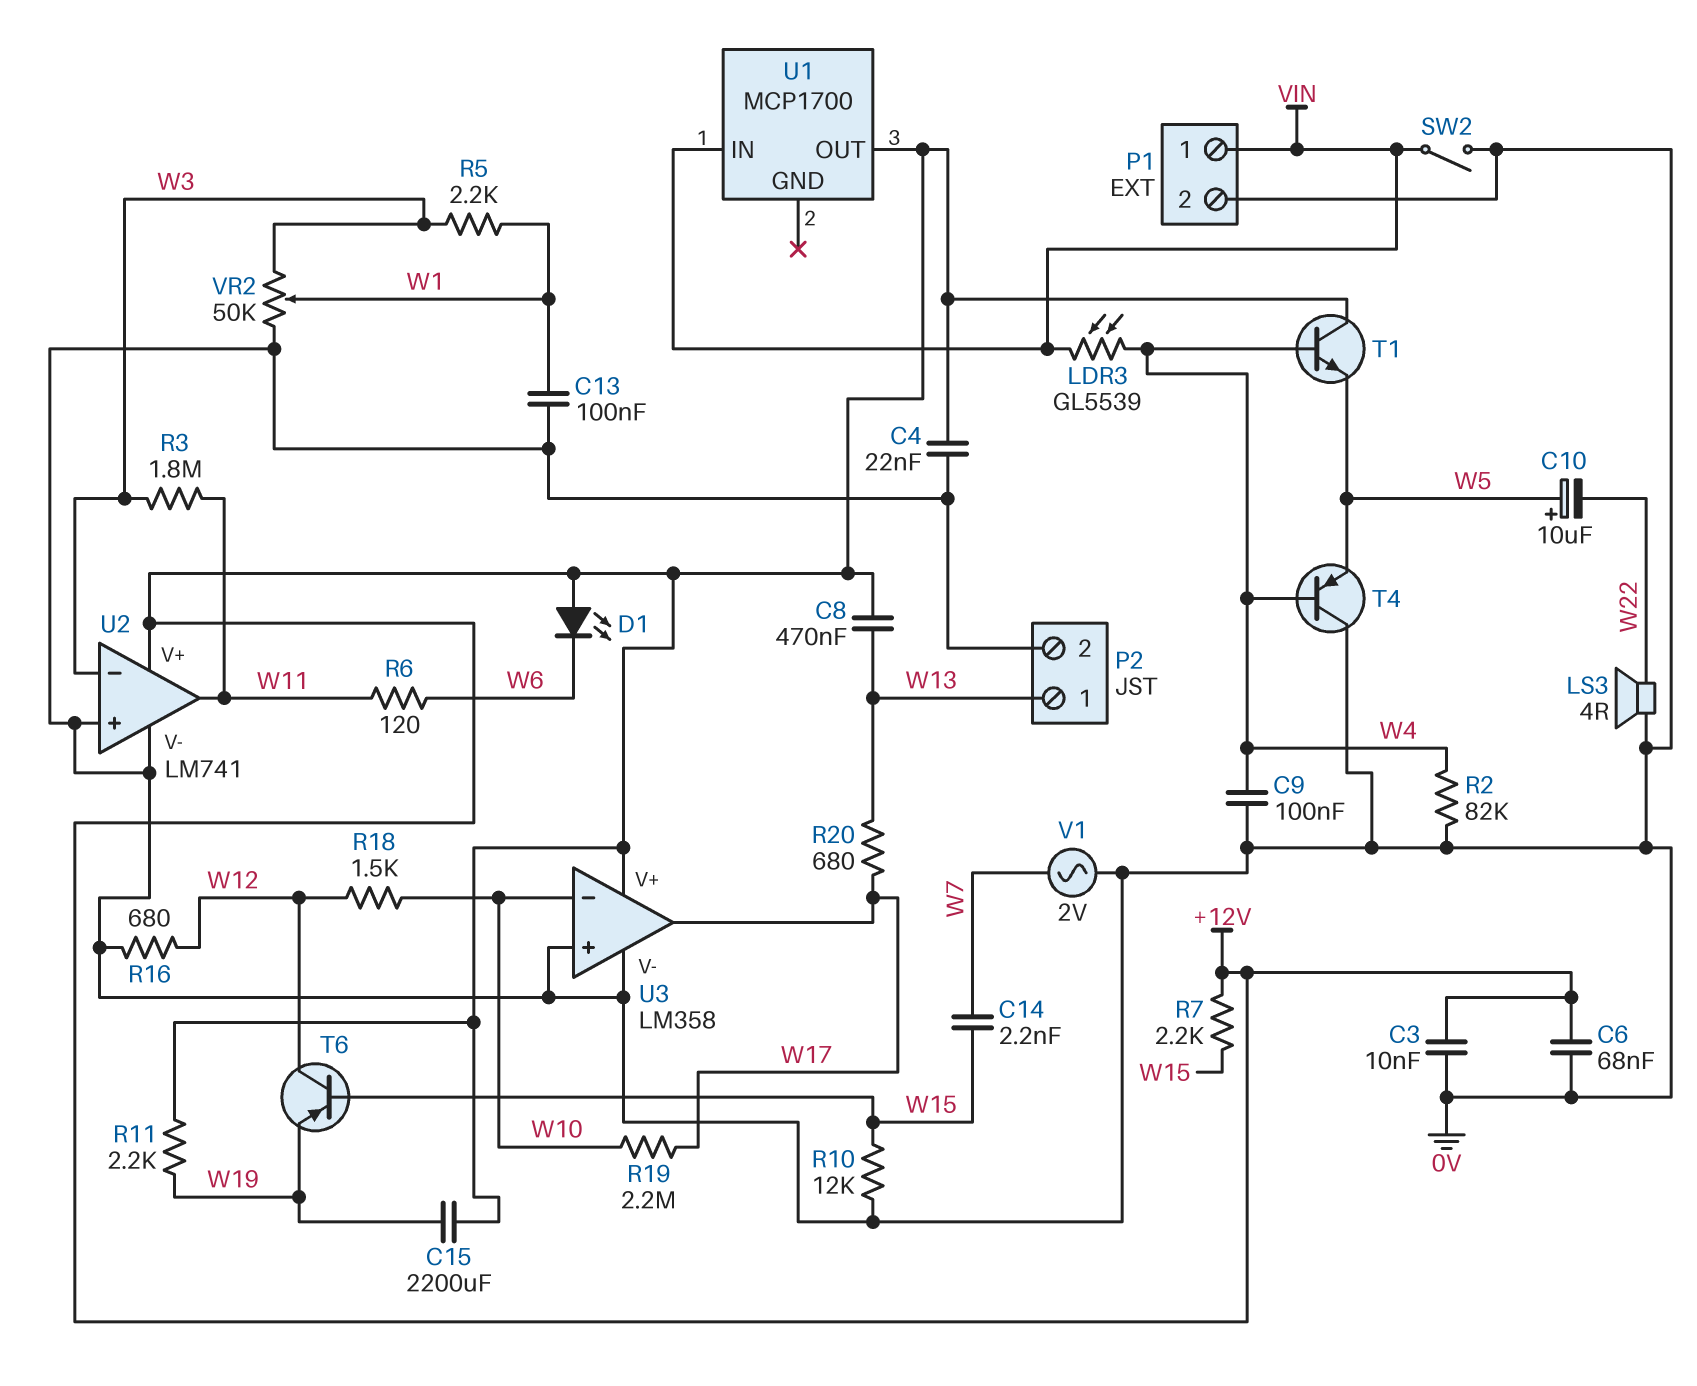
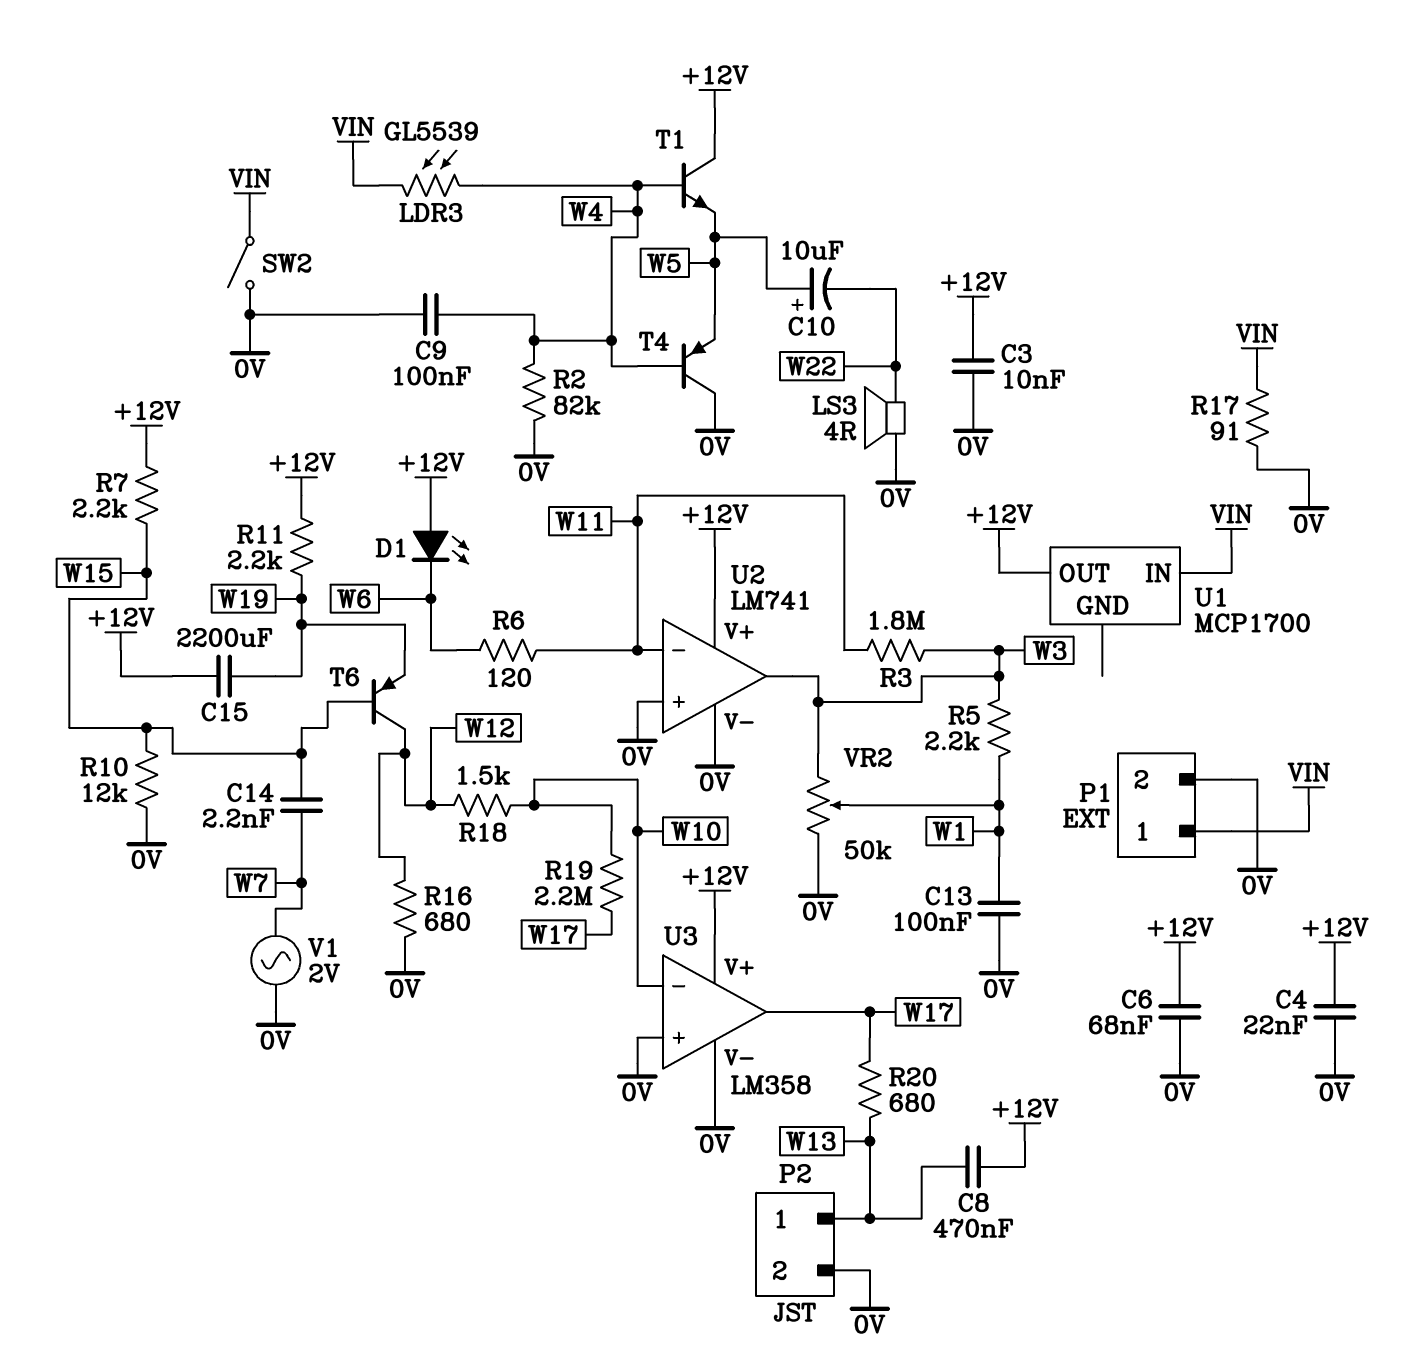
R17: none -> 91 (0V, VIN)
U2 pin in-: W3 -> W11
U2 pin out: W11 -> W3

